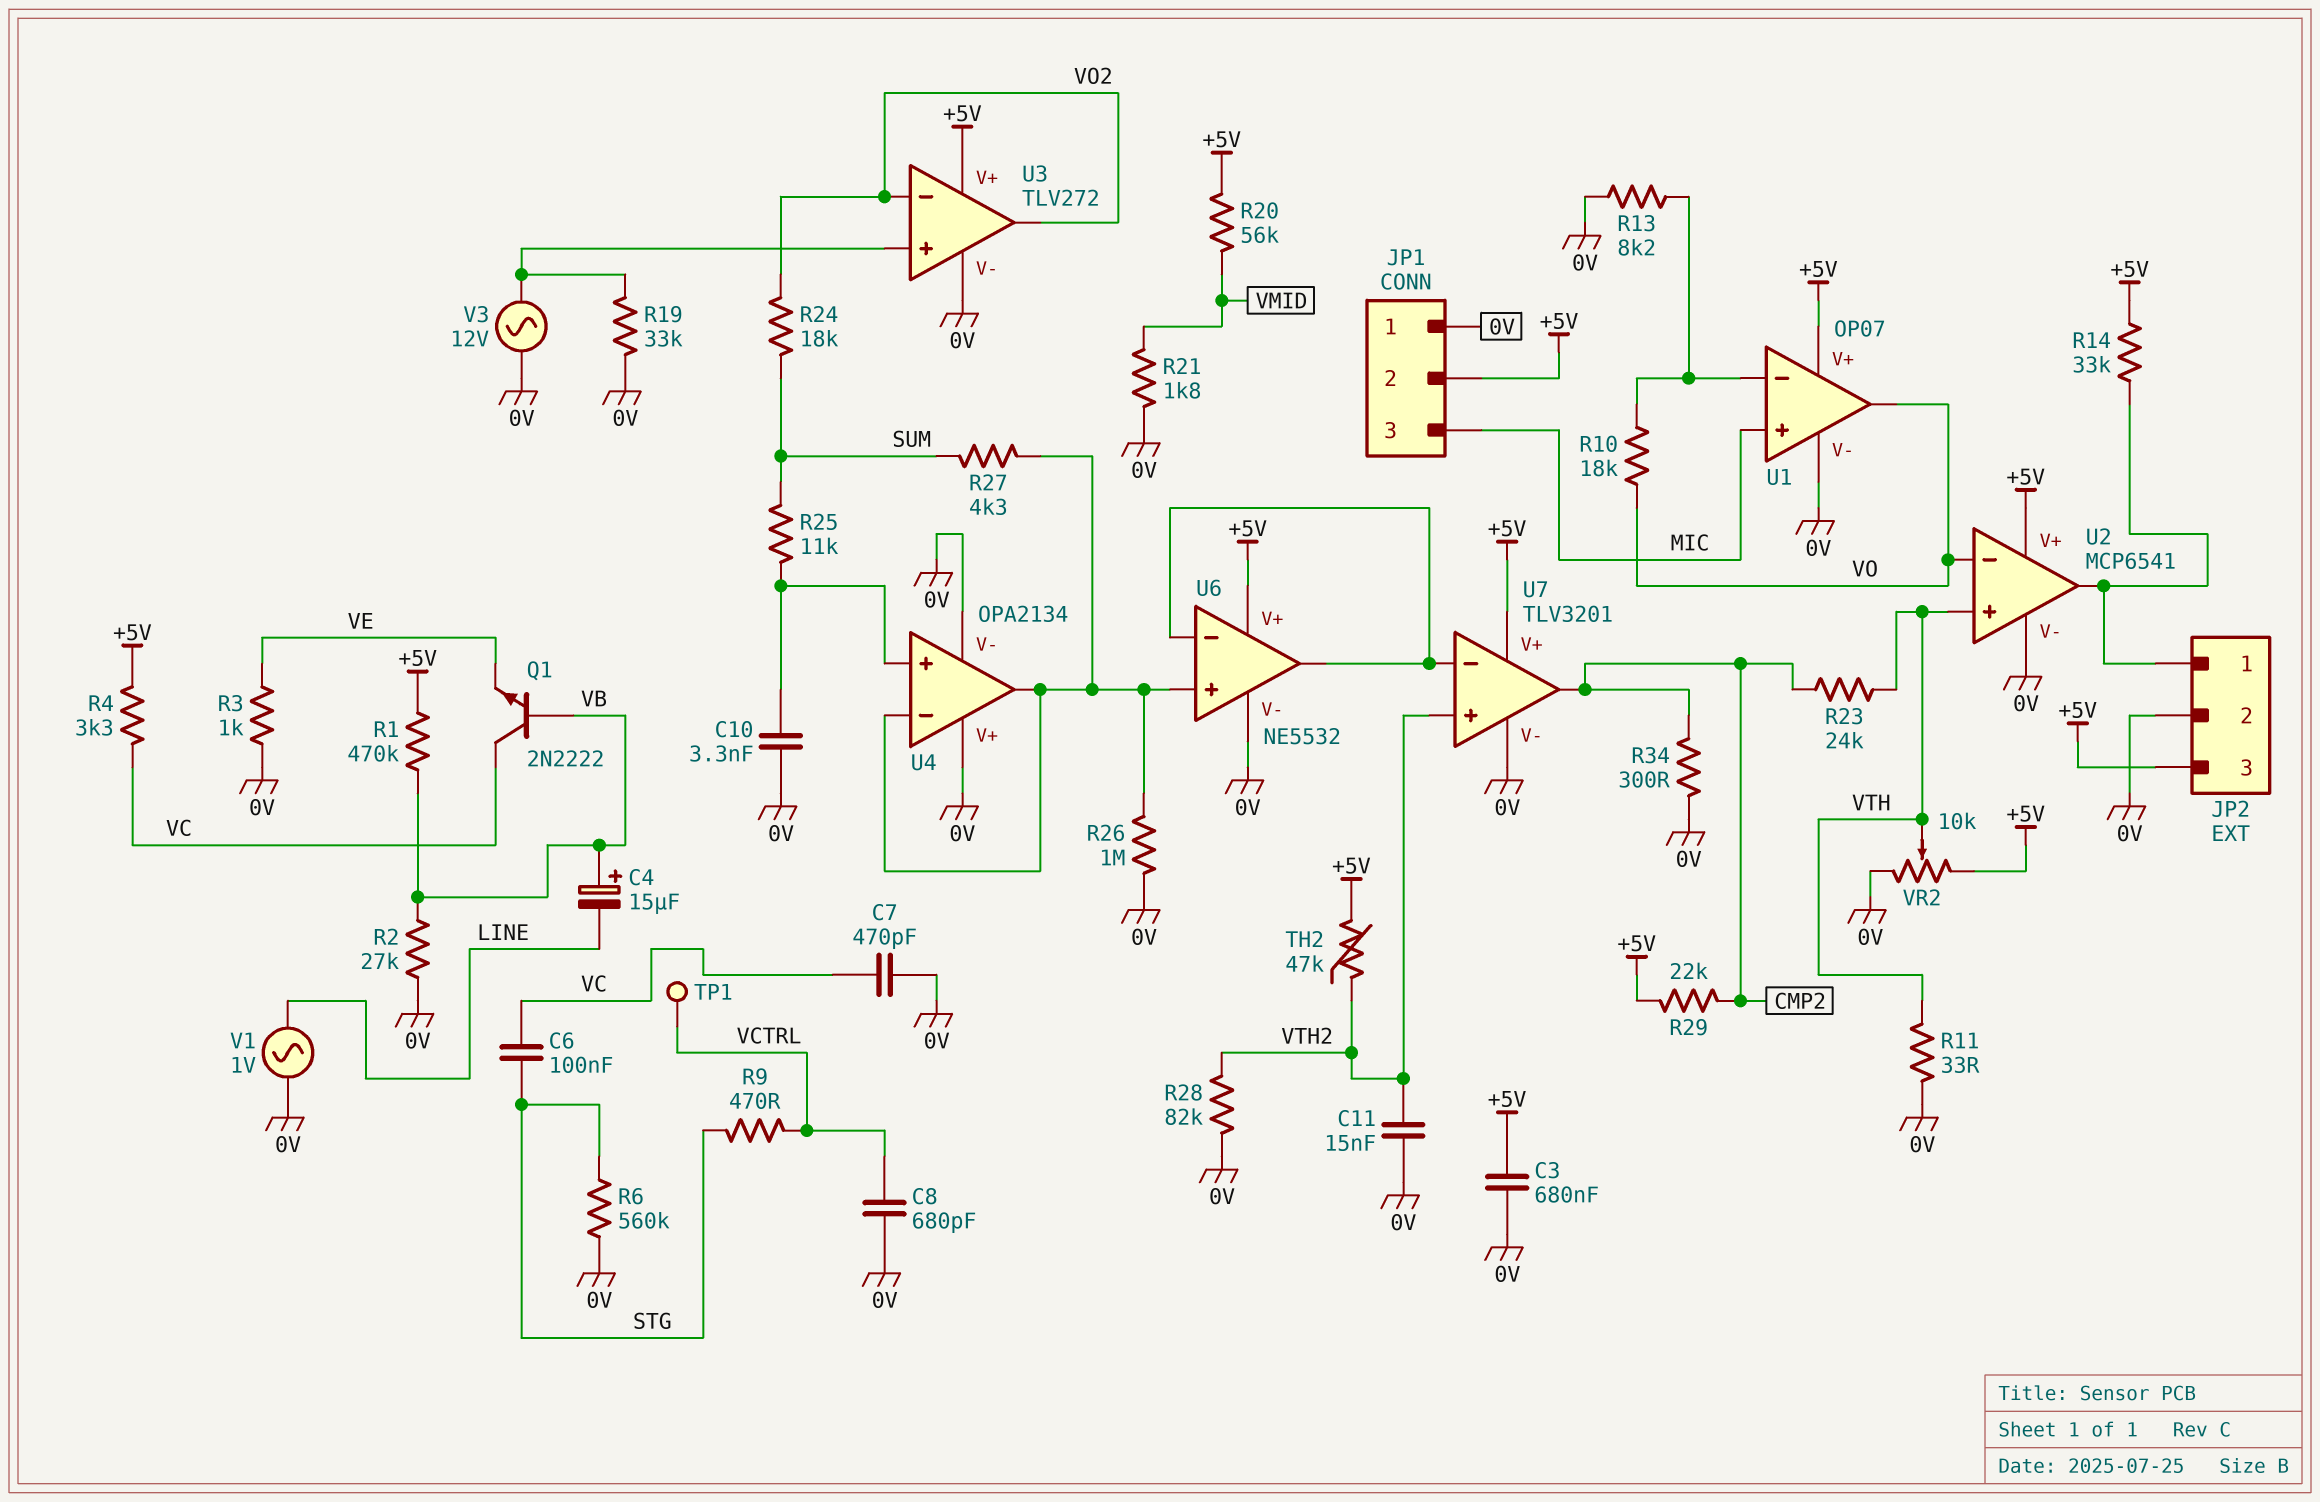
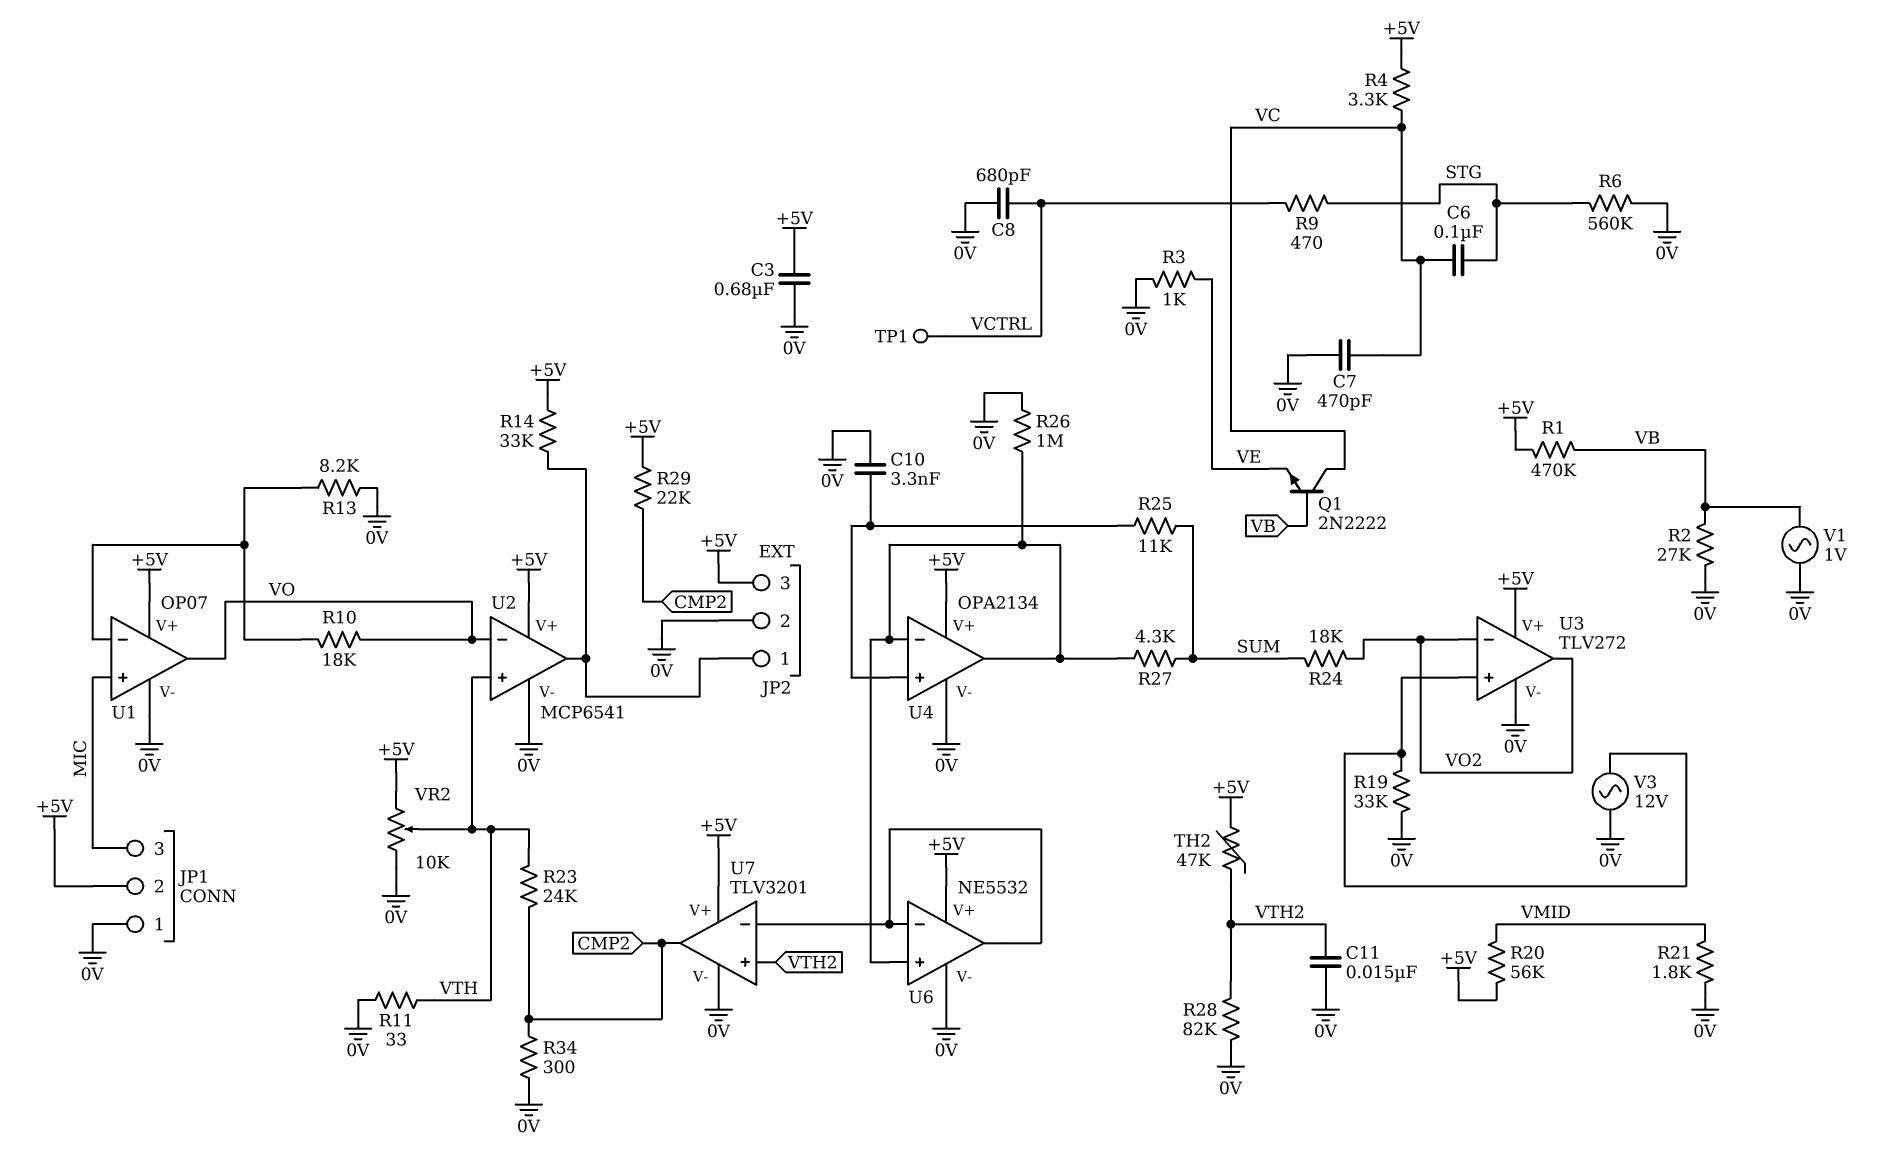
C4: 15uF (plus VB, minus LINE) -> none
U4 pin V+: 0V -> +5V
V1: AC 1V (0V, LINE) -> AC 1V (0V, VB)

